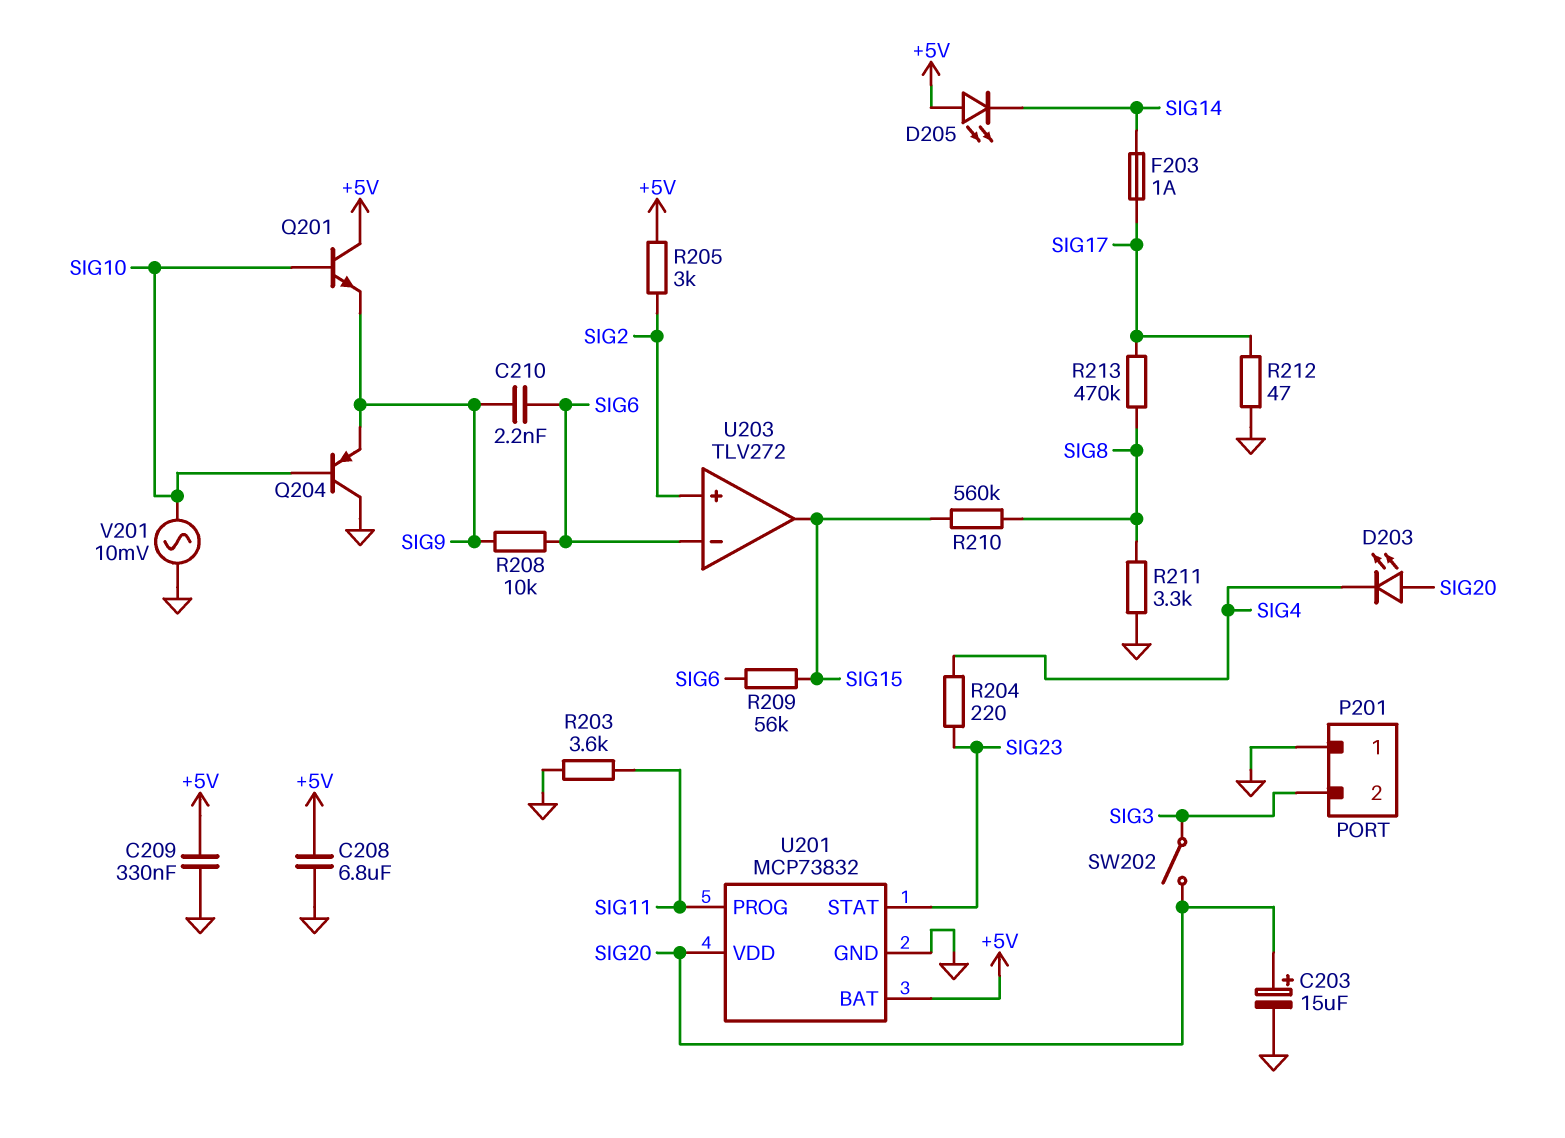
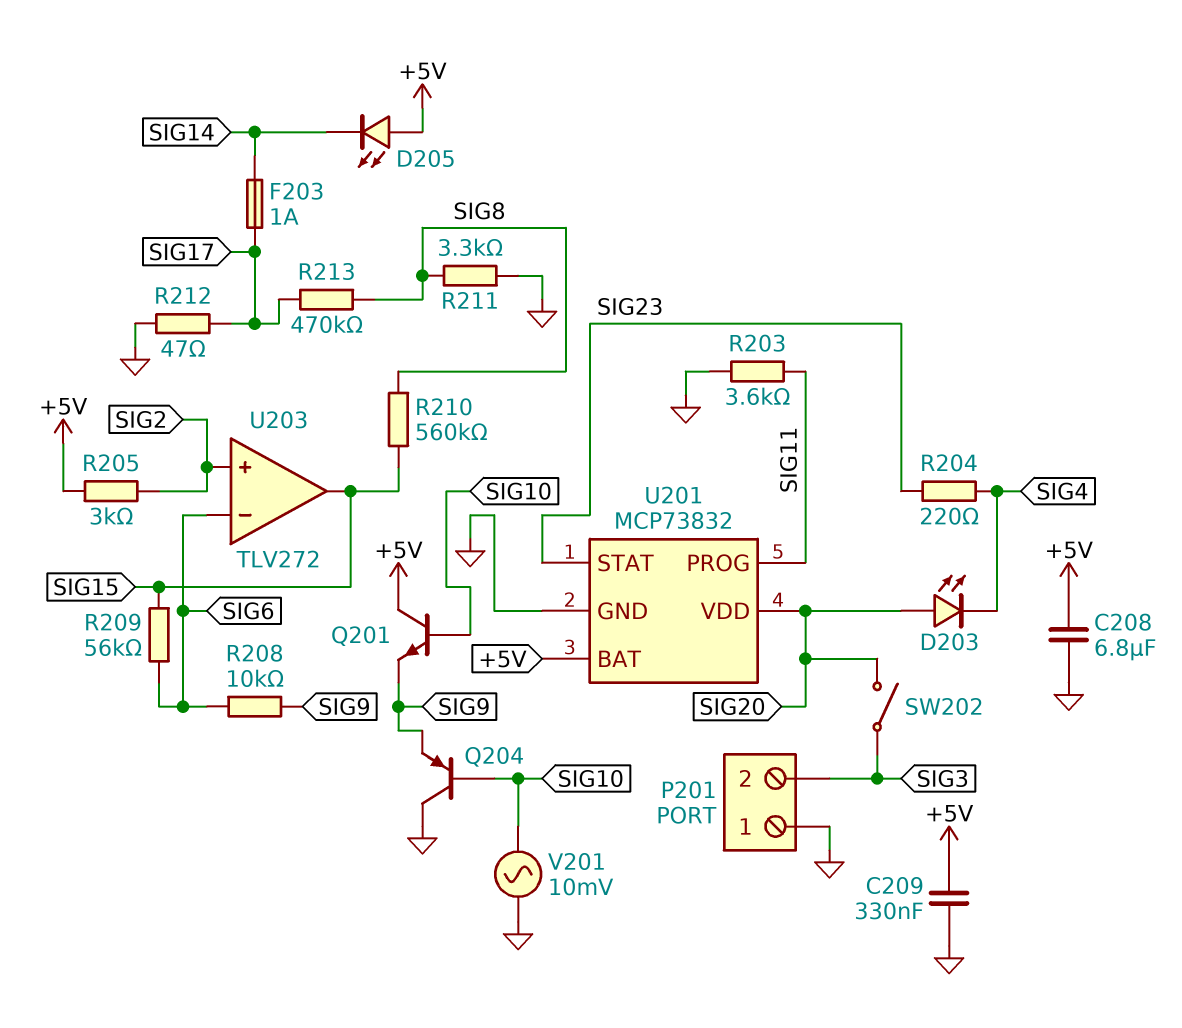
C203: 15uF (plus SIG20, minus GND) -> none
C210: 2.2nF (SIG6, SIG9) -> none

